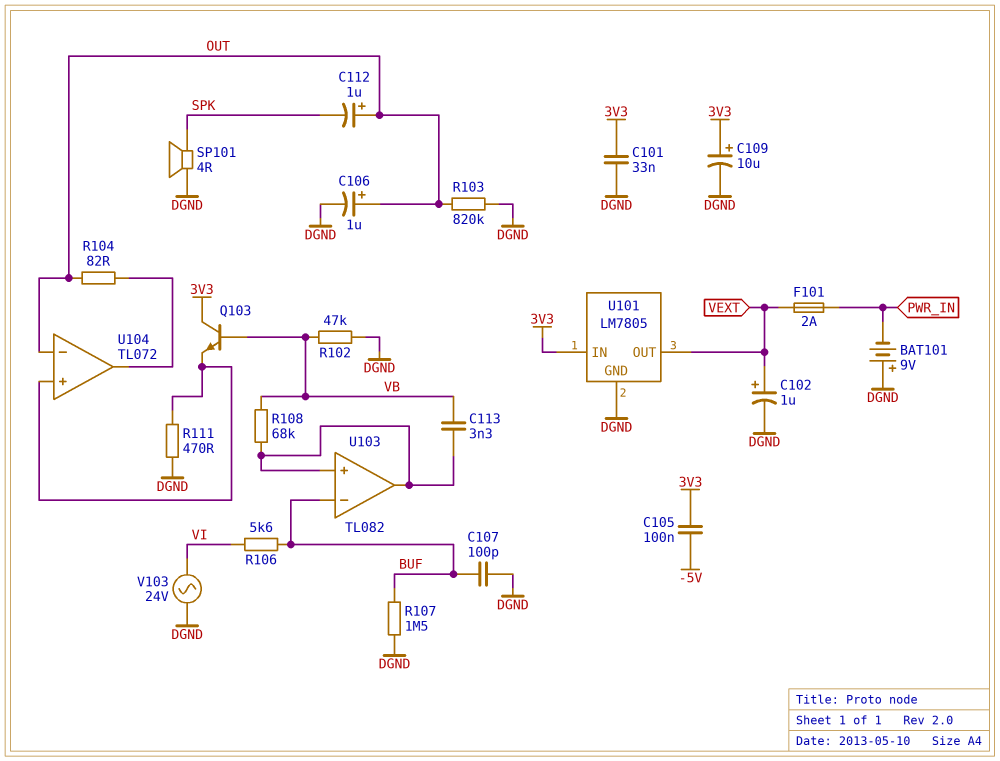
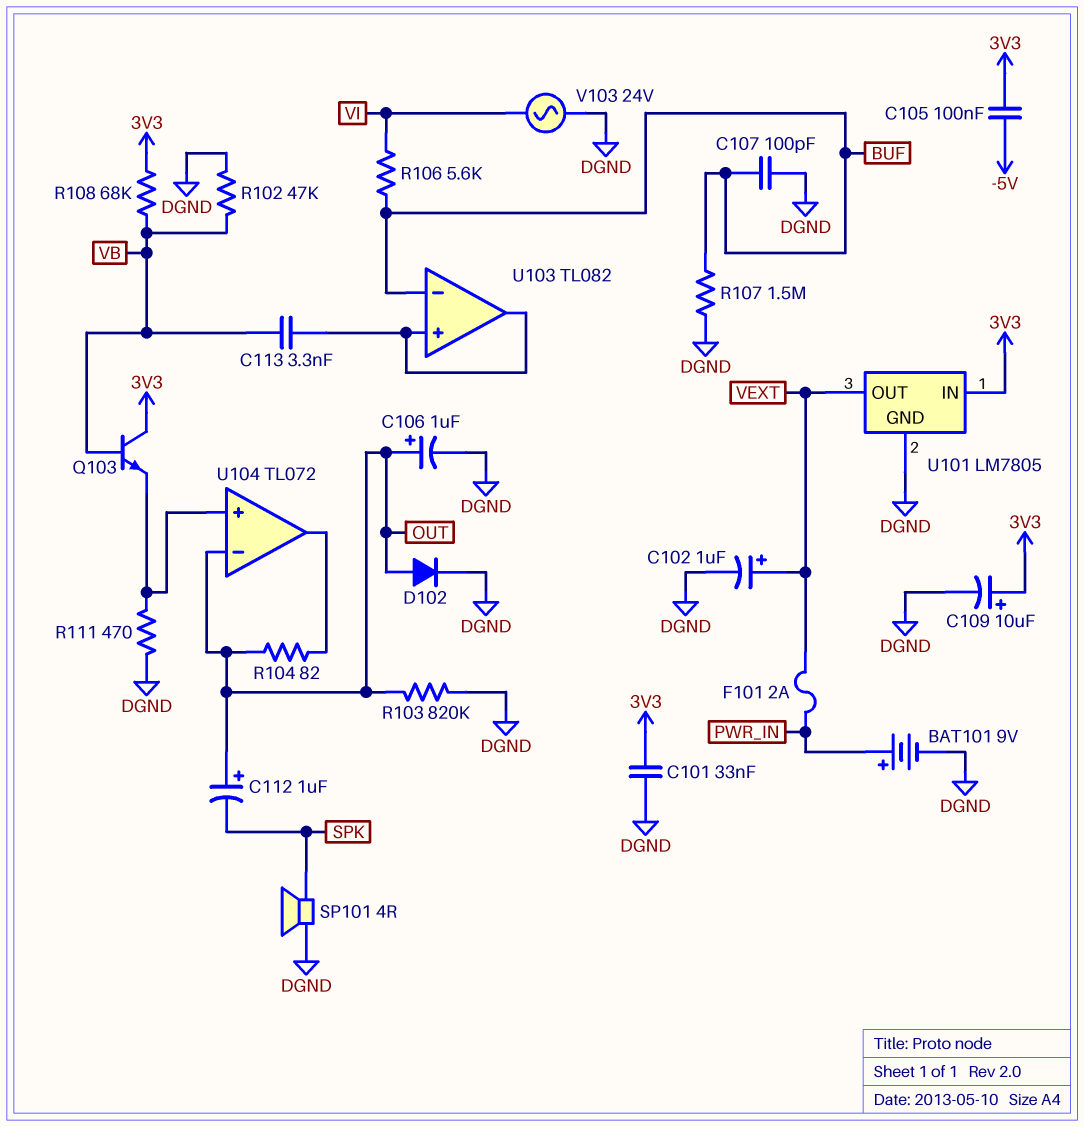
BAT101: 9V (plus DGND, minus PWR_IN) -> 9V (plus PWR_IN, minus DGND)
D102: none -> diode (A OUT, K DGND)
R108: 68k (U103/in+, VB) -> 68k (3V3, VB)

